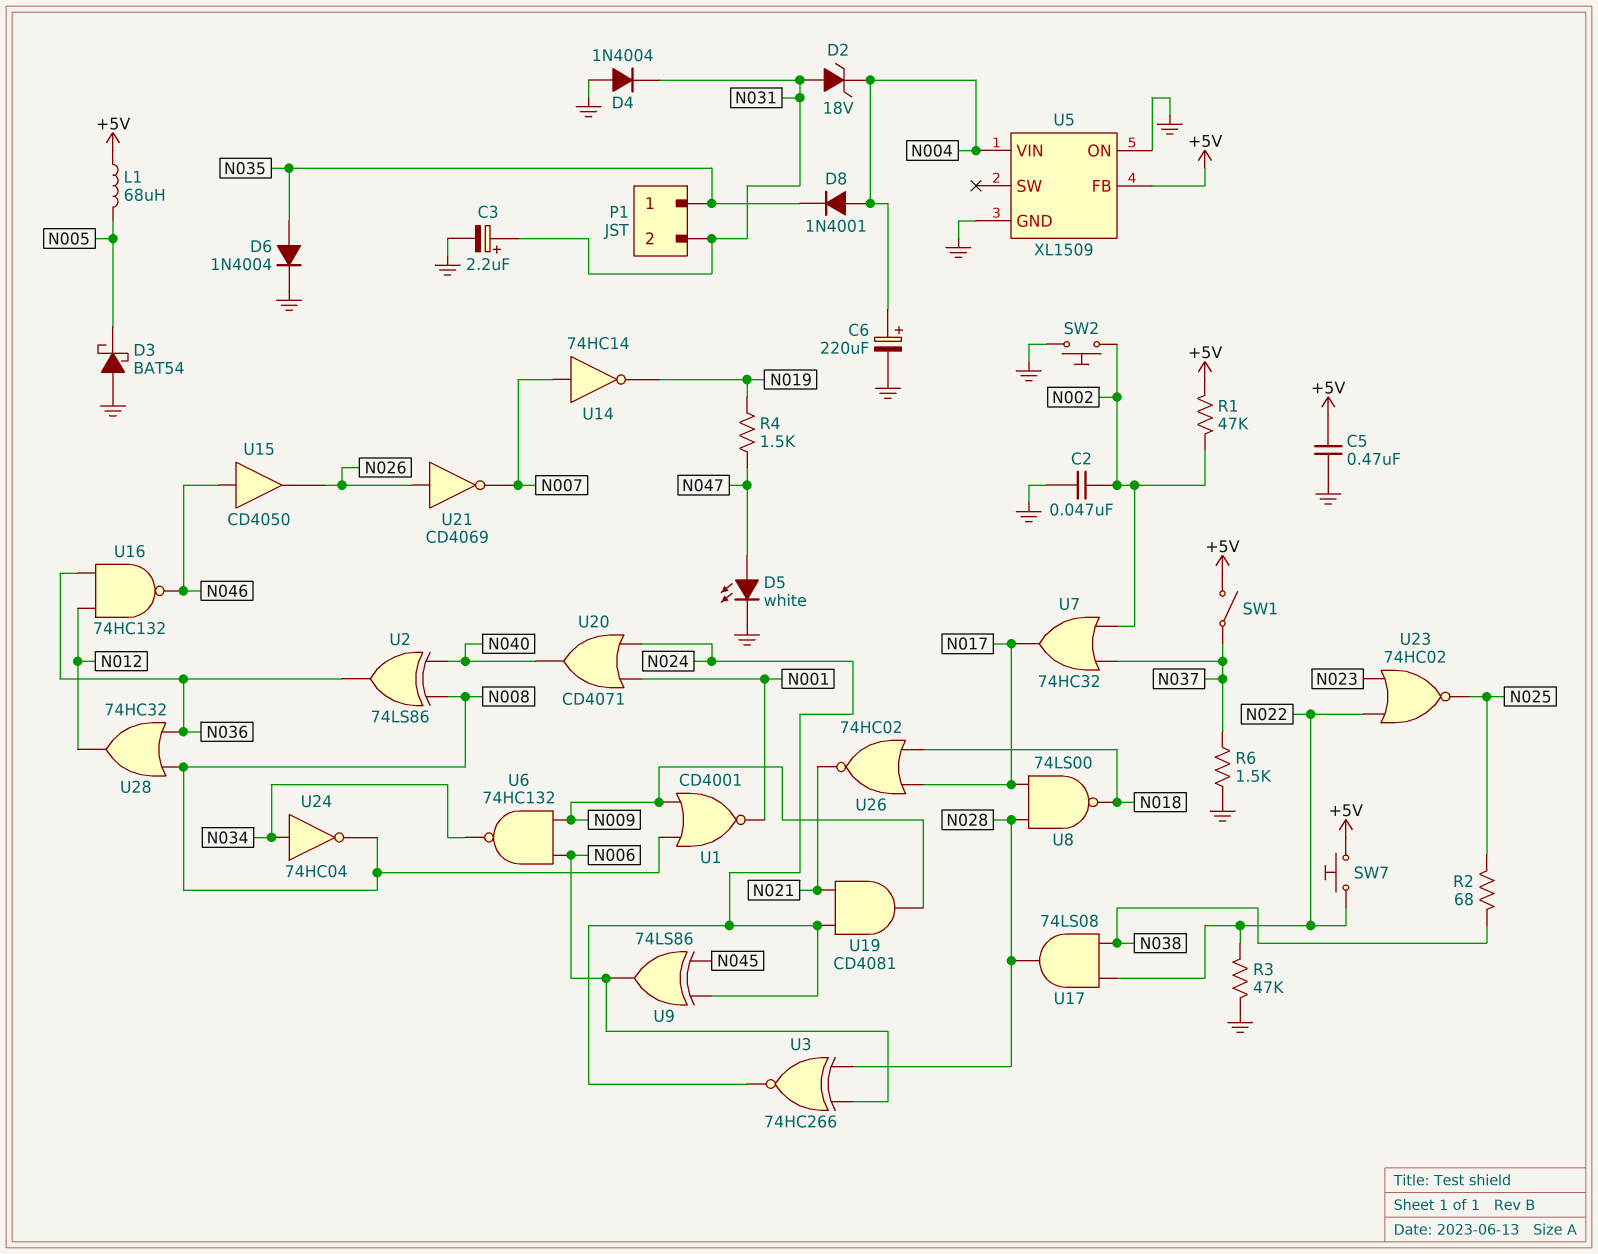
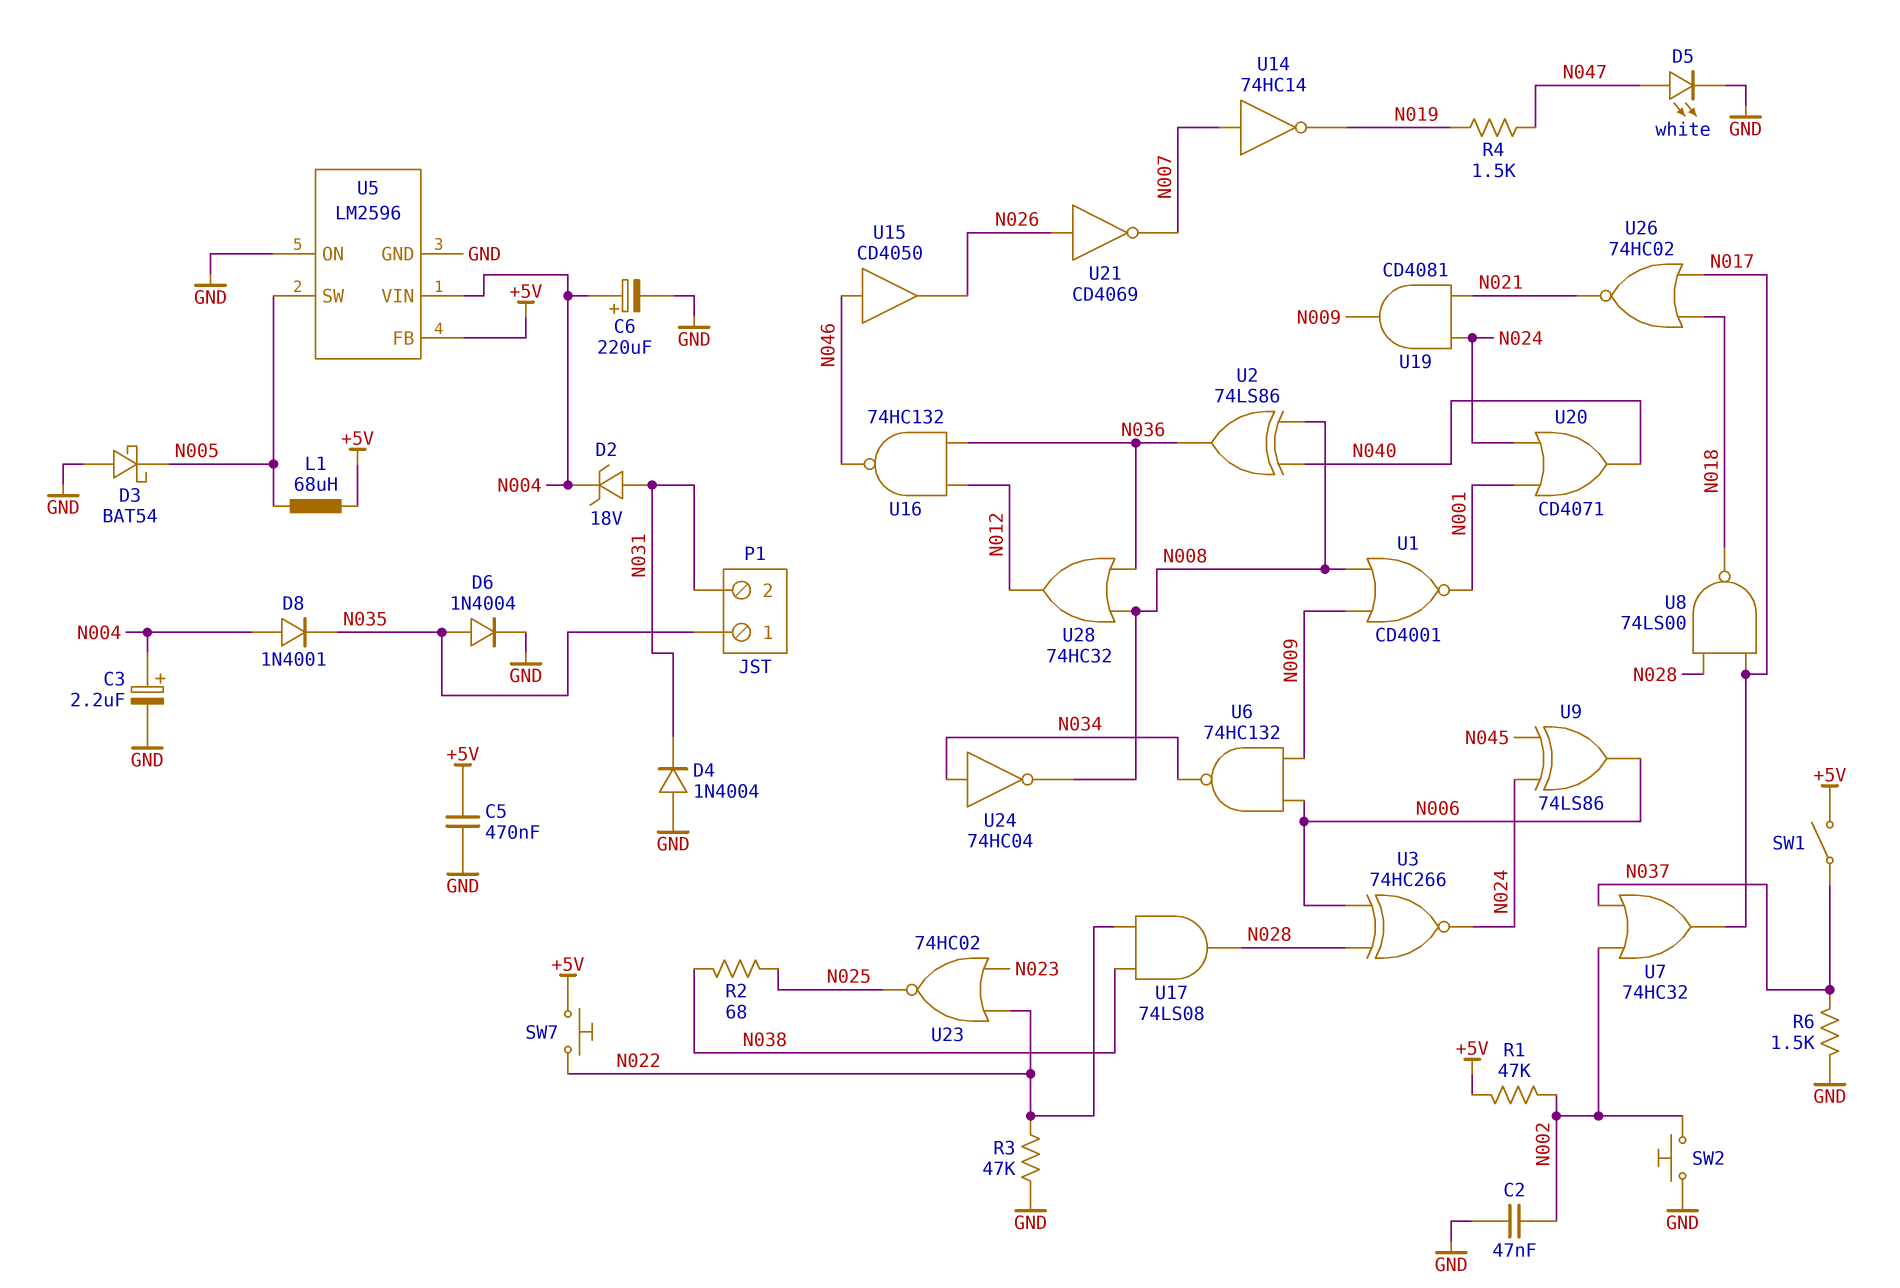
C3: 2.2uF (plus N031, minus GND) -> 2.2uF (plus N004, minus GND)
U5: XL1509 -> LM2596
U5 pin SW: none -> N005

